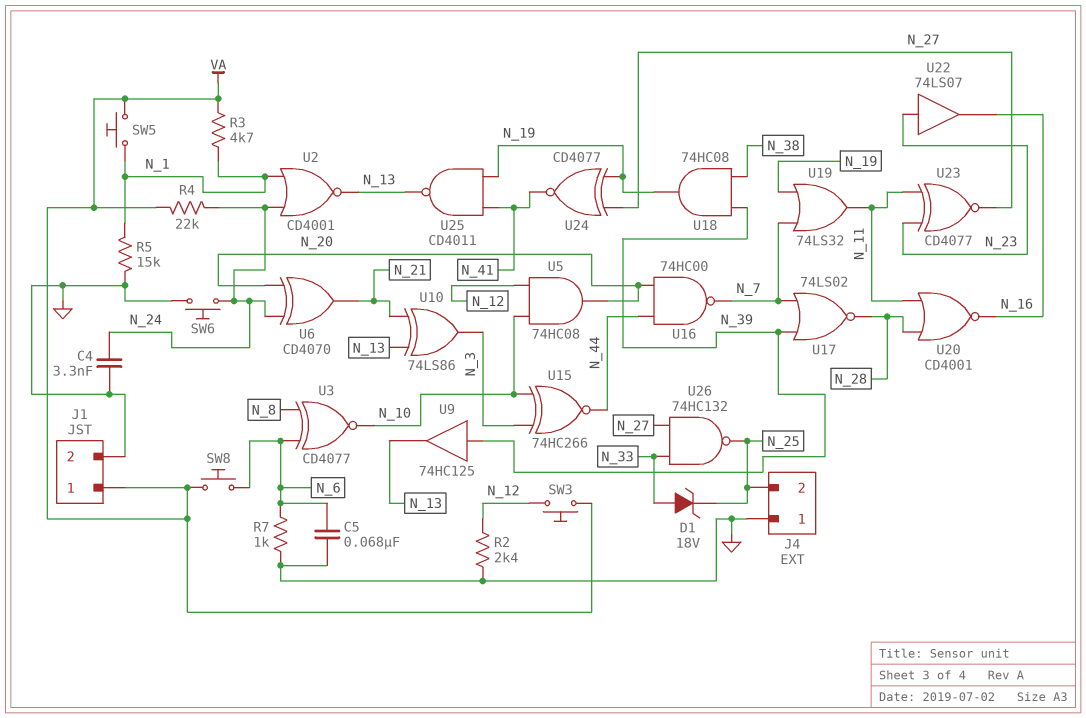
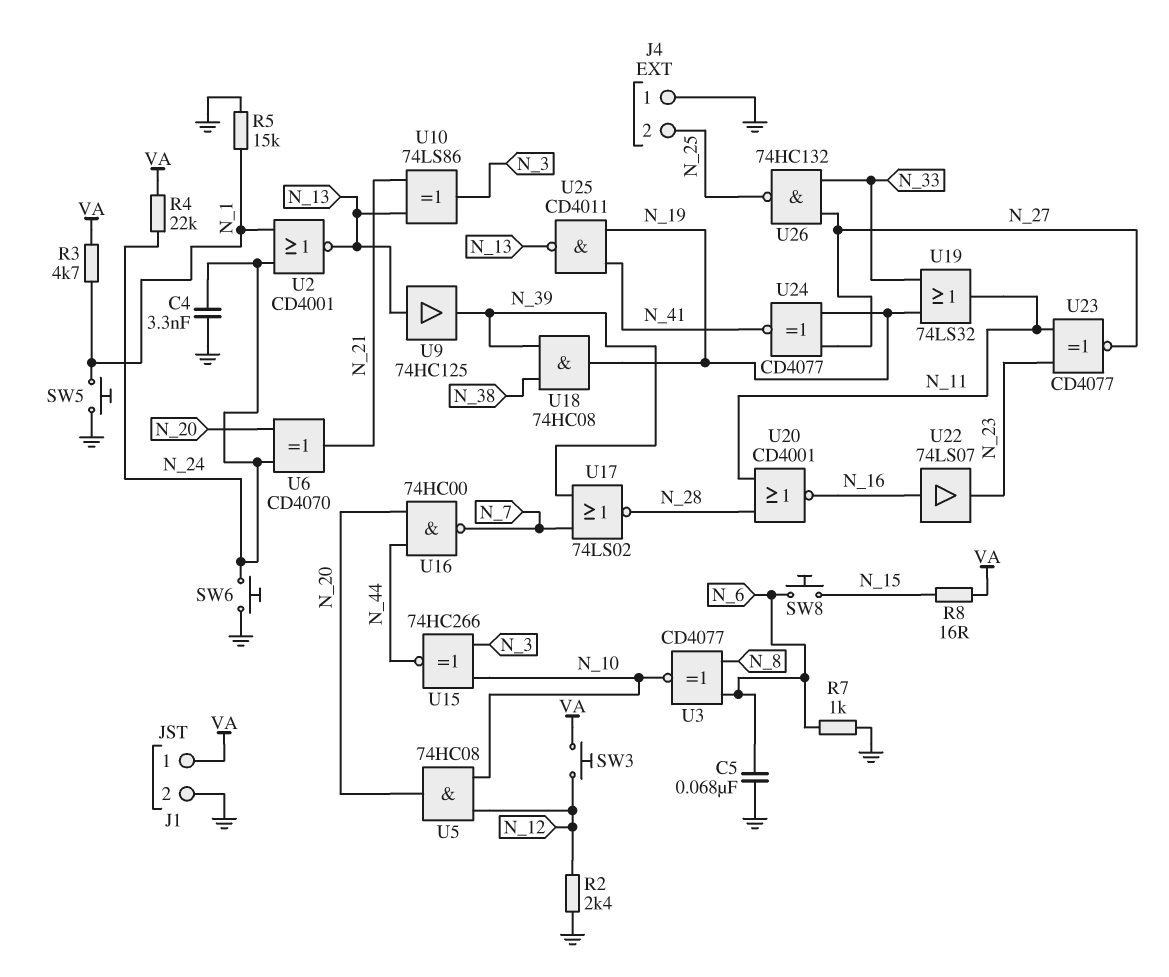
D1: zener 18V (A N_33, K N_25) -> none
R8: none -> 16 (N_15, VA)
SW5: button (N_1, VA) -> button (GND, N_1)
SW8: button (N_6, VA) -> button (N_6, N_15)
U9: buffer 74HC125 (in N_39, out N_13) -> buffer 74HC125 (in N_13, out N_39)
U19: OR 74LS32 (in N_7, in N_19, out N_11) -> OR 74LS32 (in N_19, in N_33, out N_11)
U22: buffer 74LS07 (in N_23, out N_16) -> buffer 74LS07 (in N_16, out N_23)

